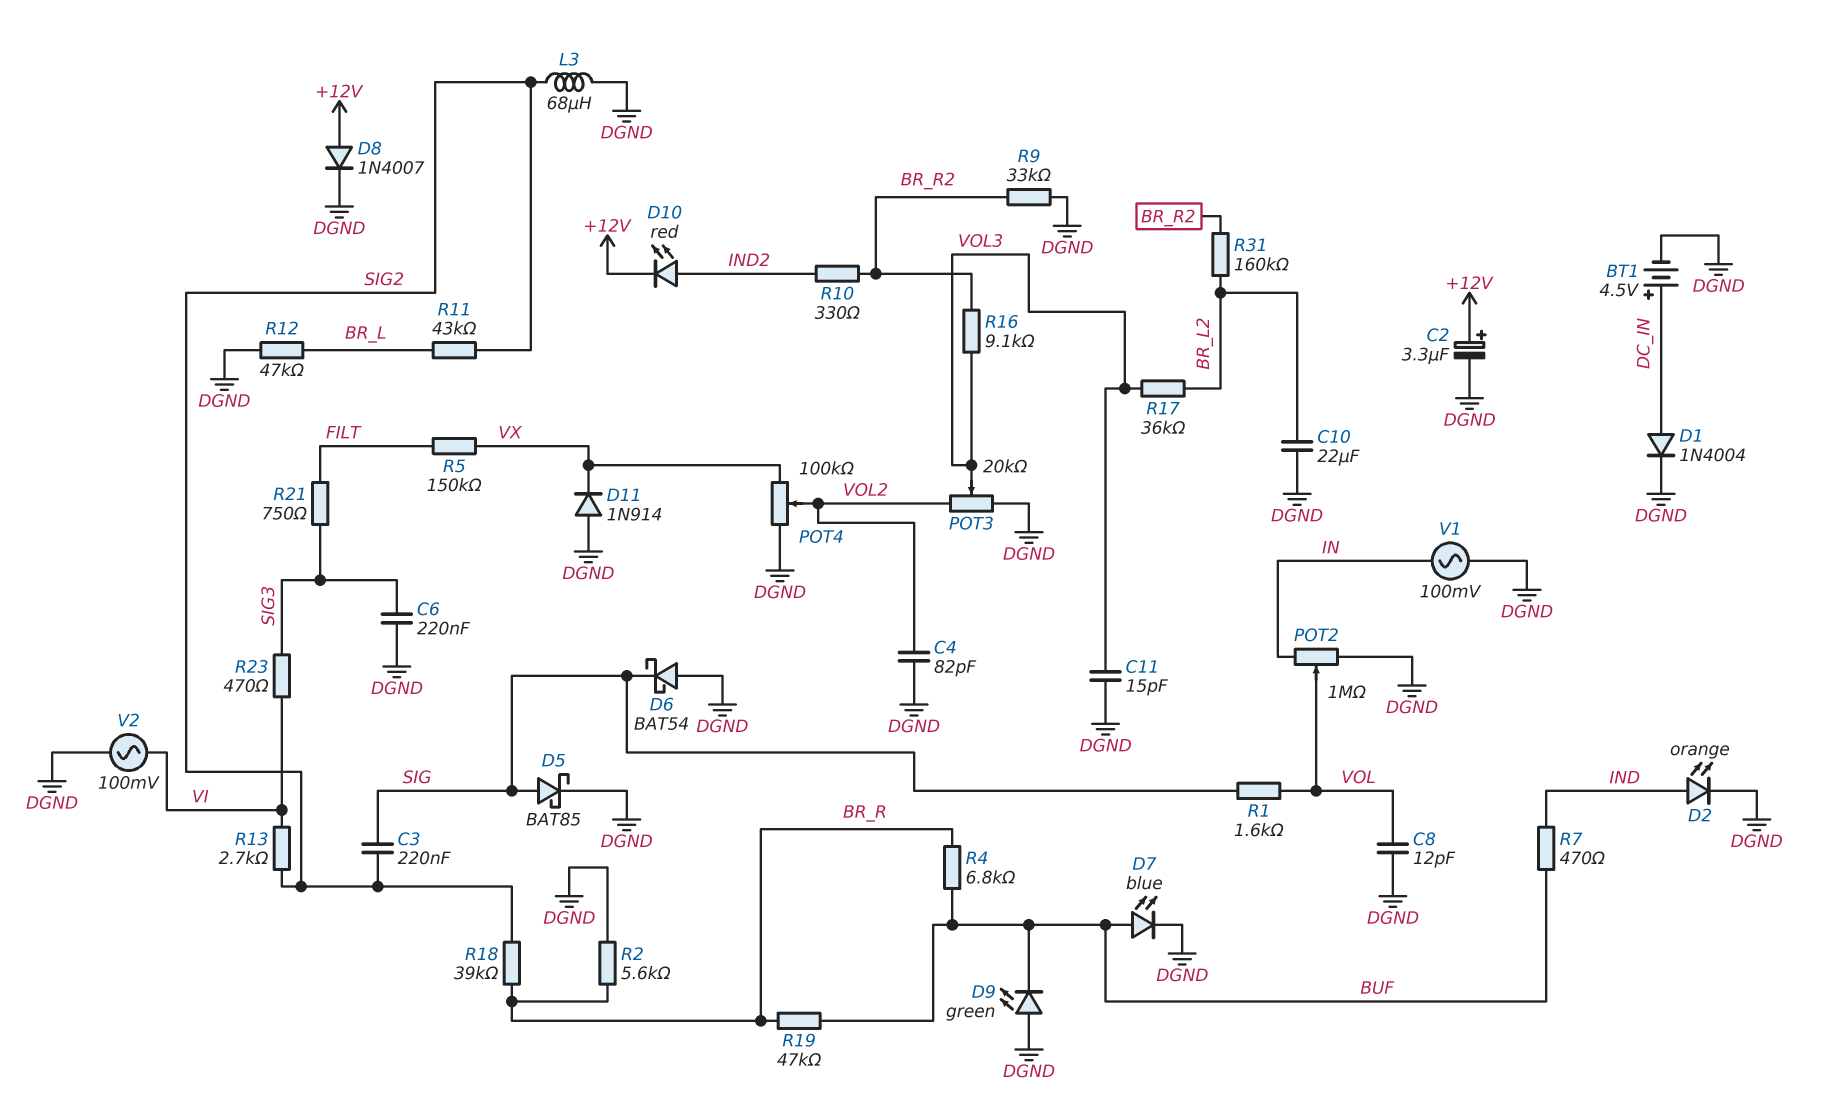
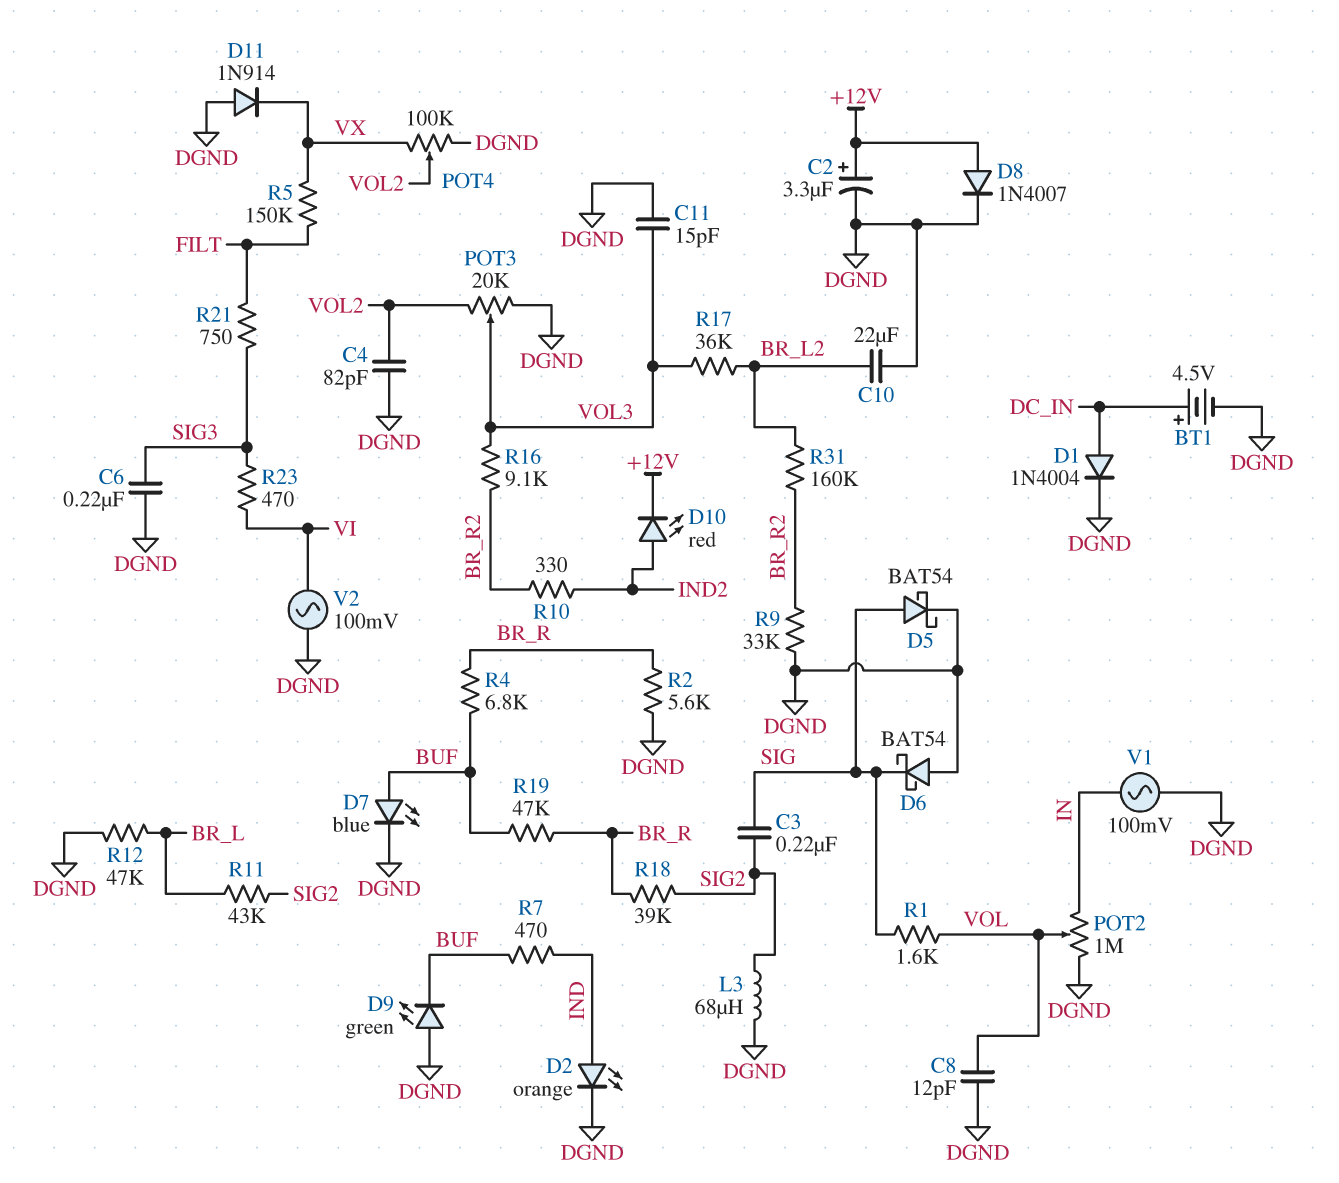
D5: schottky BAT85 (A SIG, K DGND) -> schottky BAT54 (A SIG, K DGND)
R13: 2.7k (SIG2, VI) -> none

